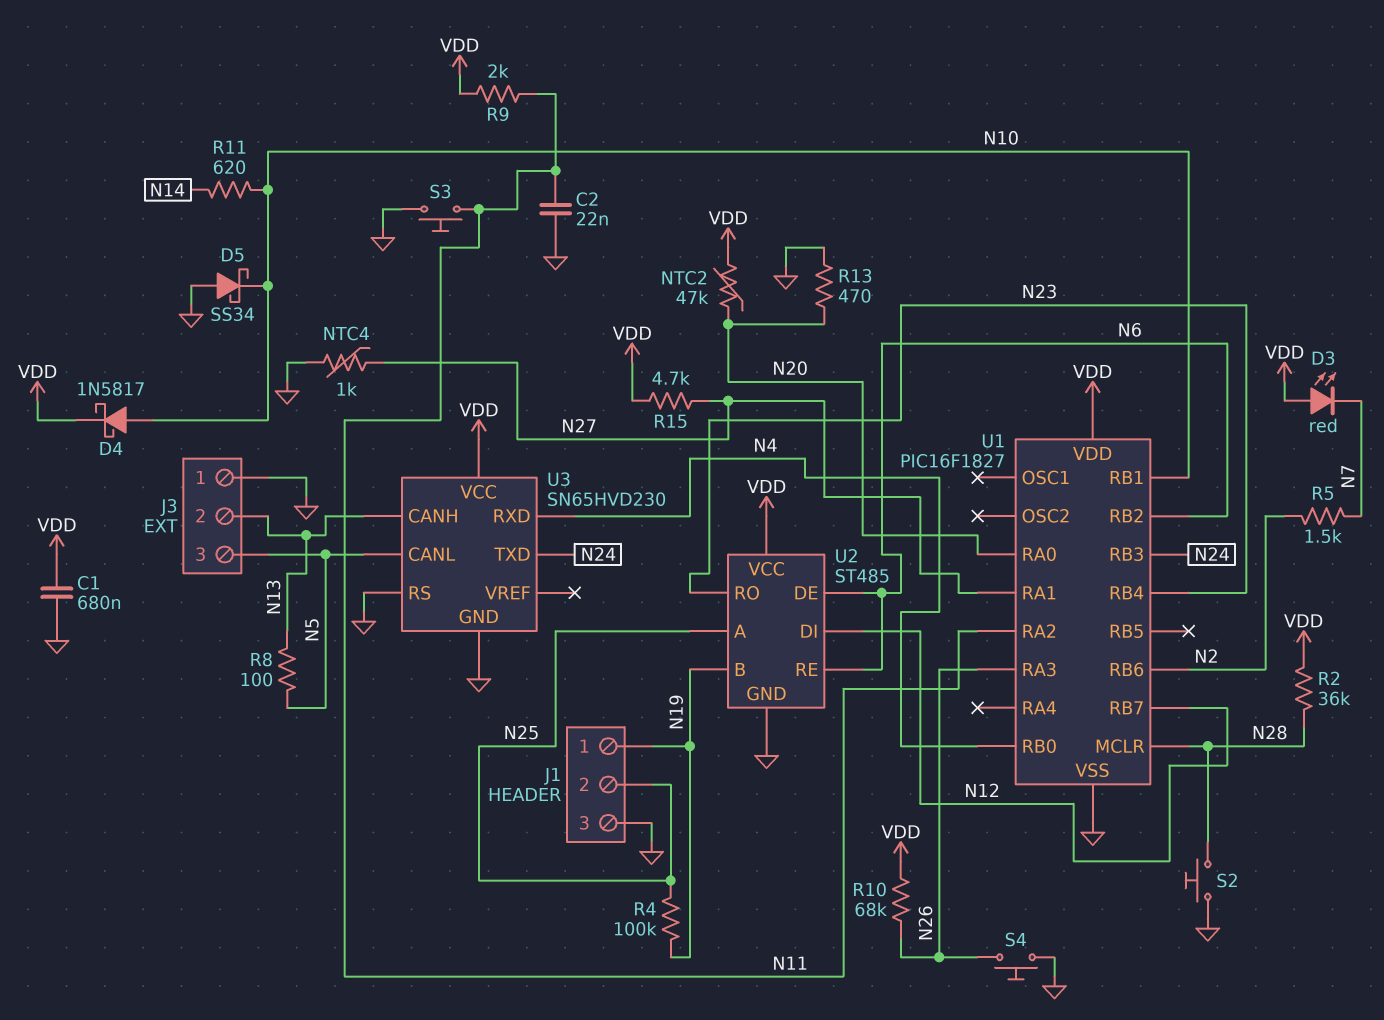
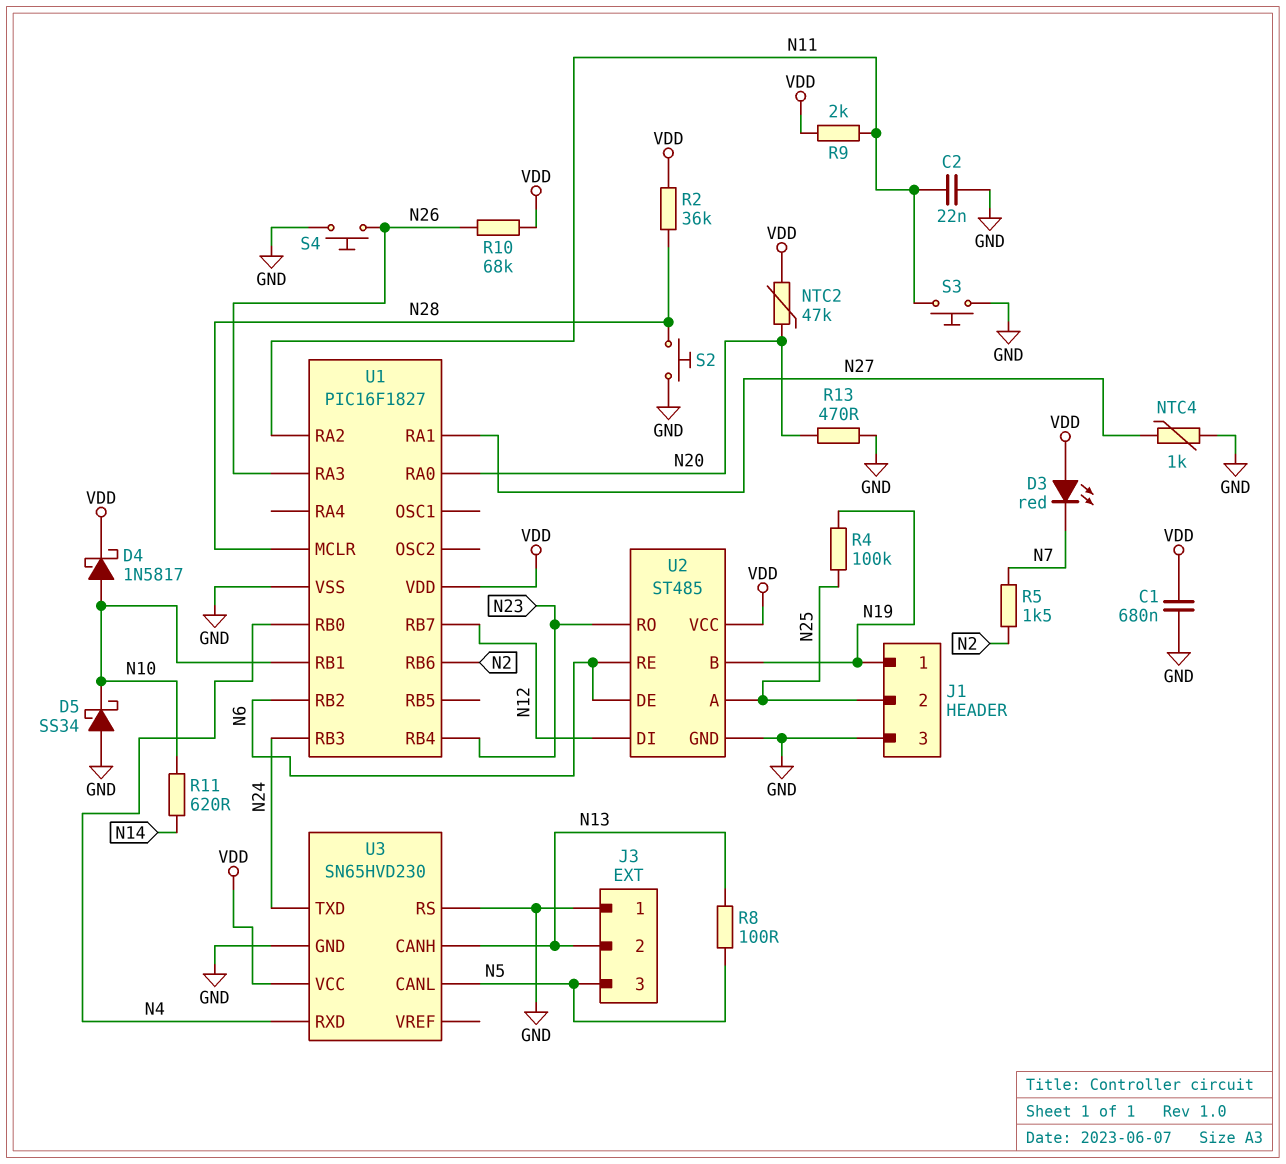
R15: 4.7k (N27, VDD) -> none

